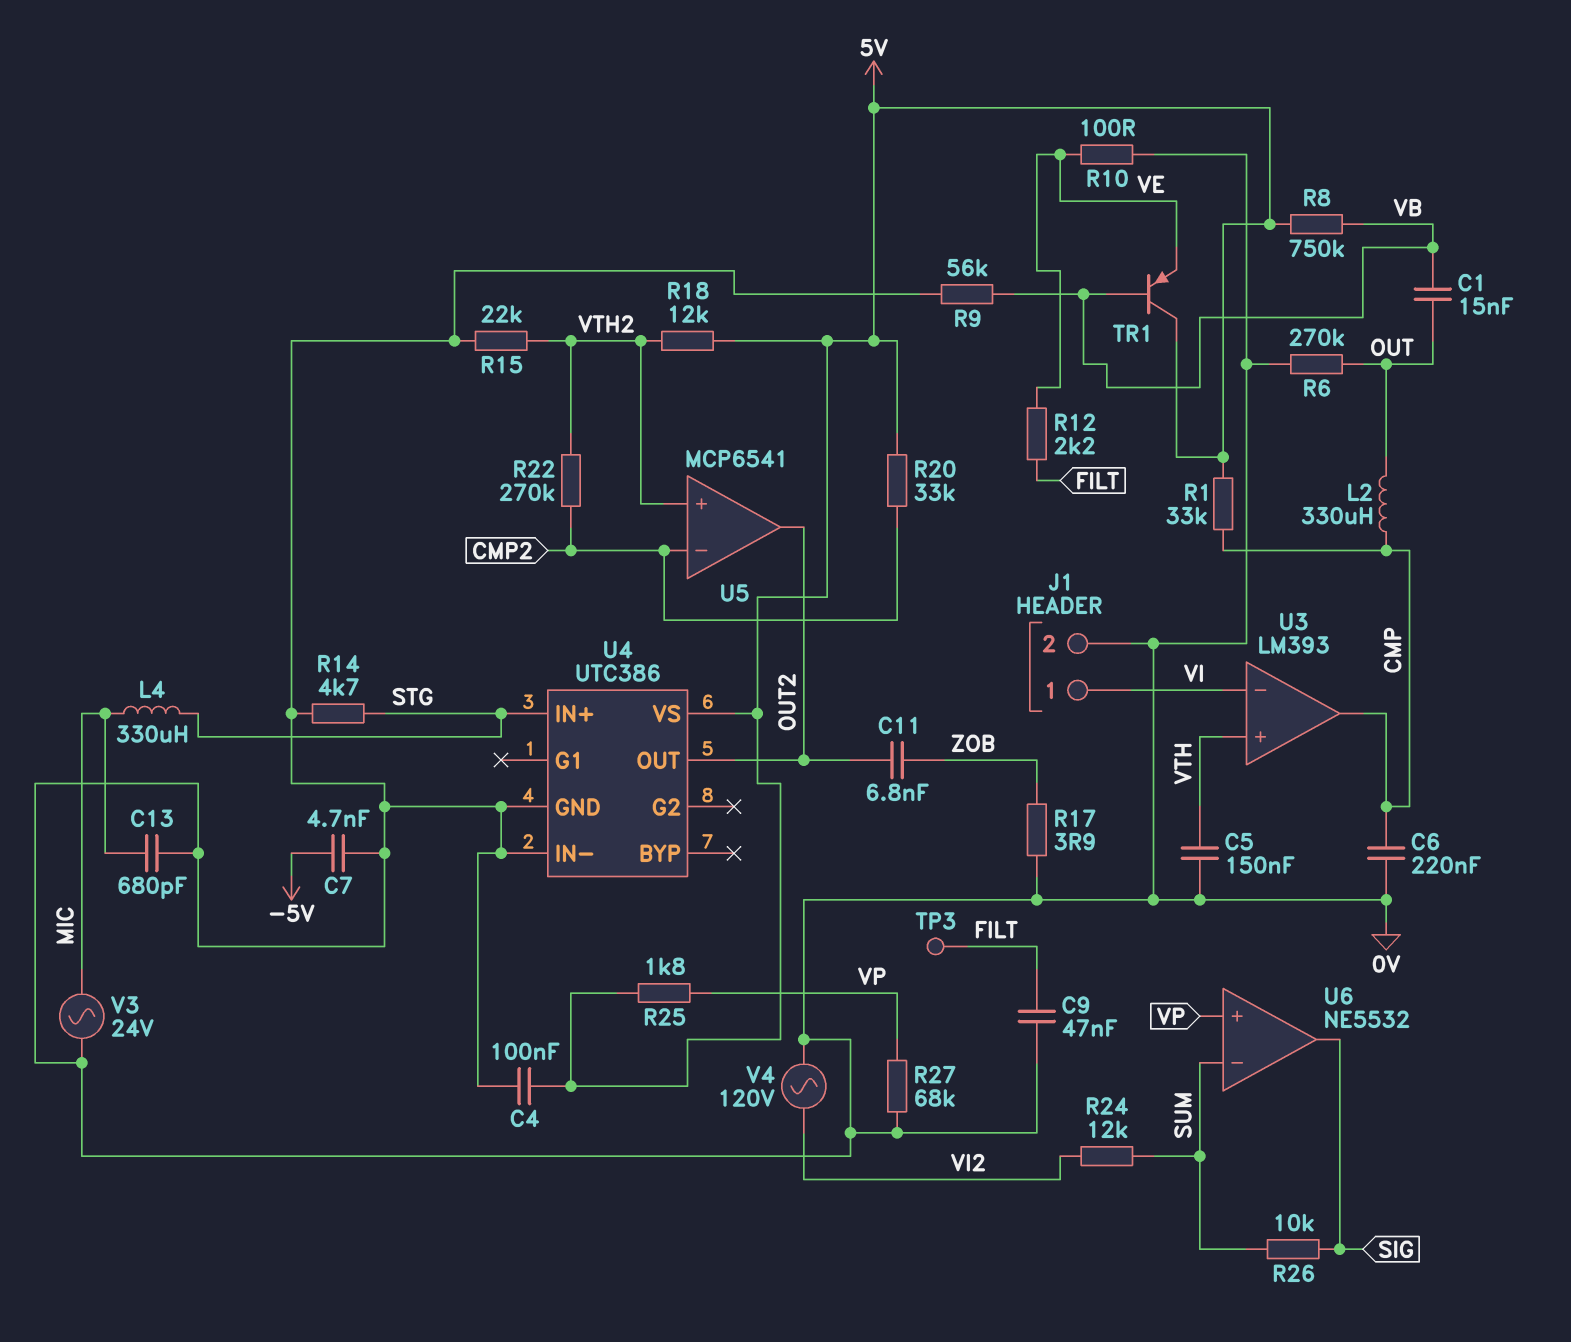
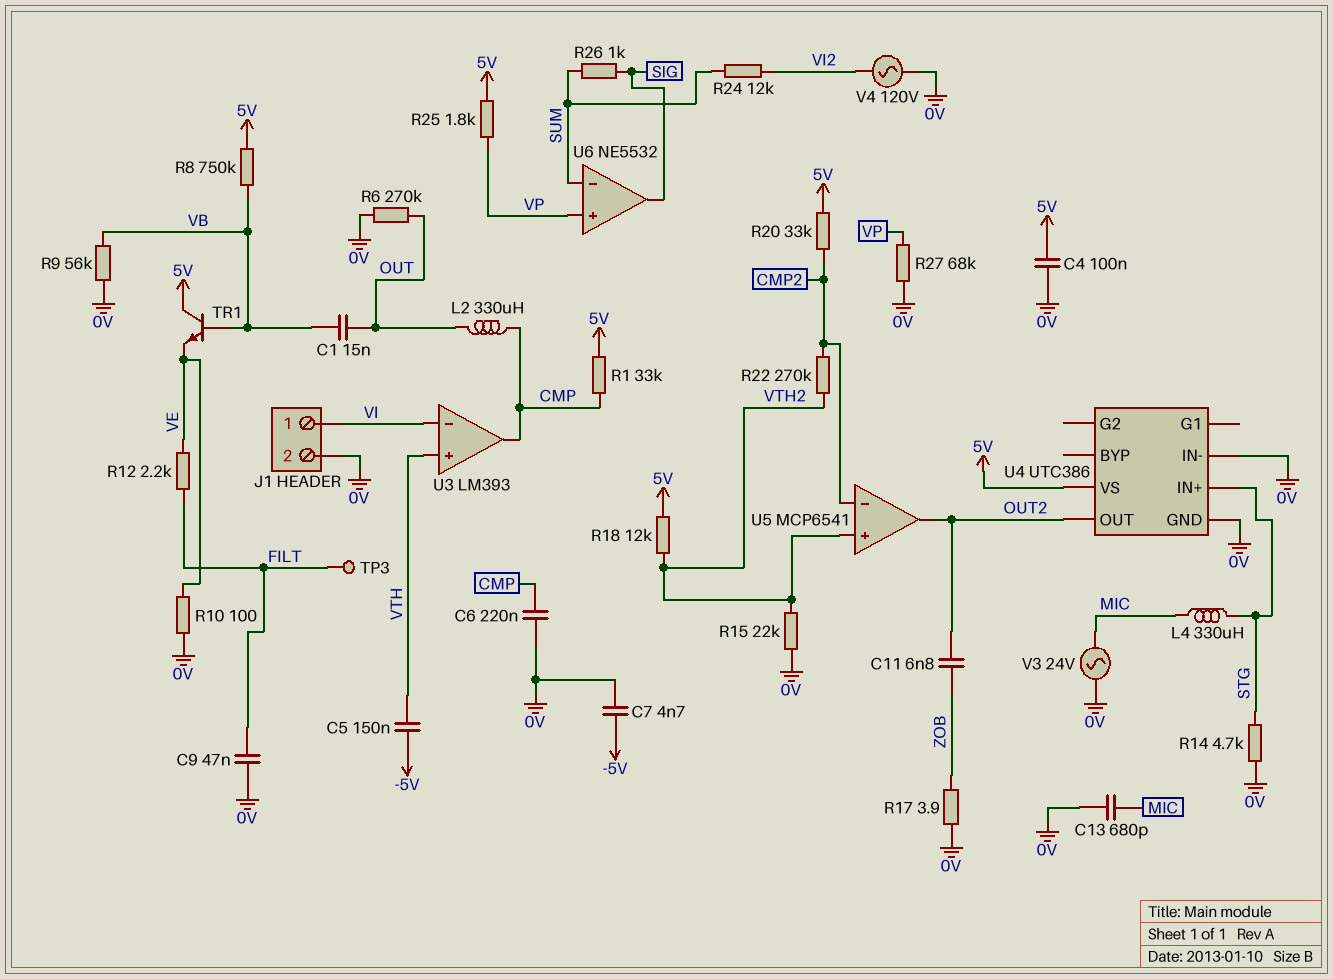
C5: 150nF (0V, VTH) -> 150nF (-5V, VTH)
R26: 10k (SIG, SUM) -> 1k (SIG, SUM)
TR1: PNP (B VB, C 5V, E VE) -> NPN (B VB, C 5V, E VE)

